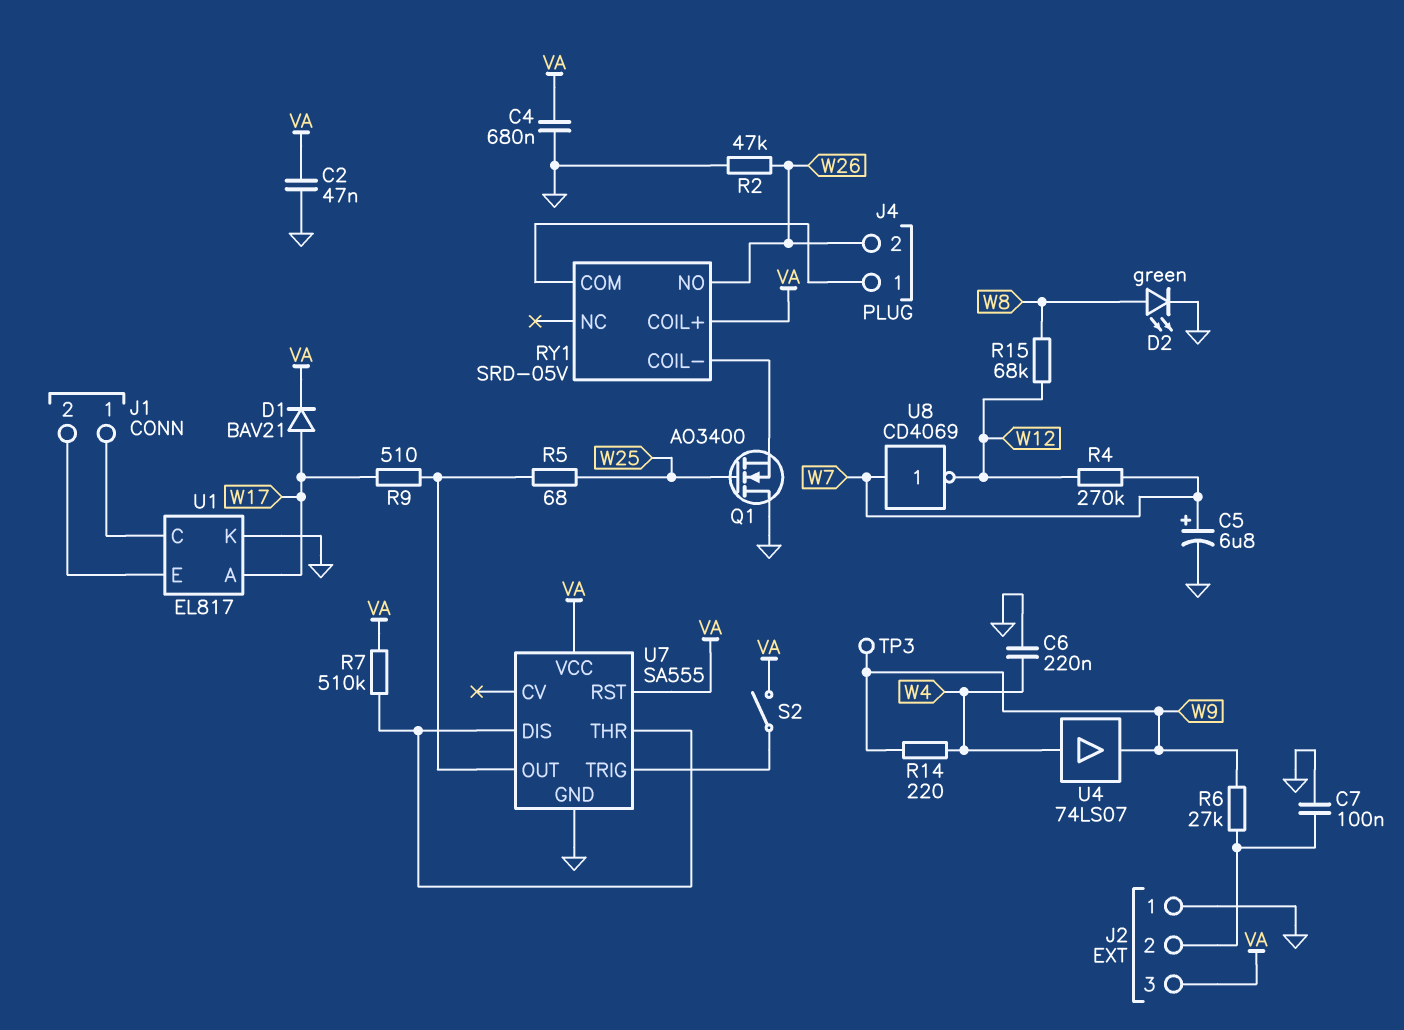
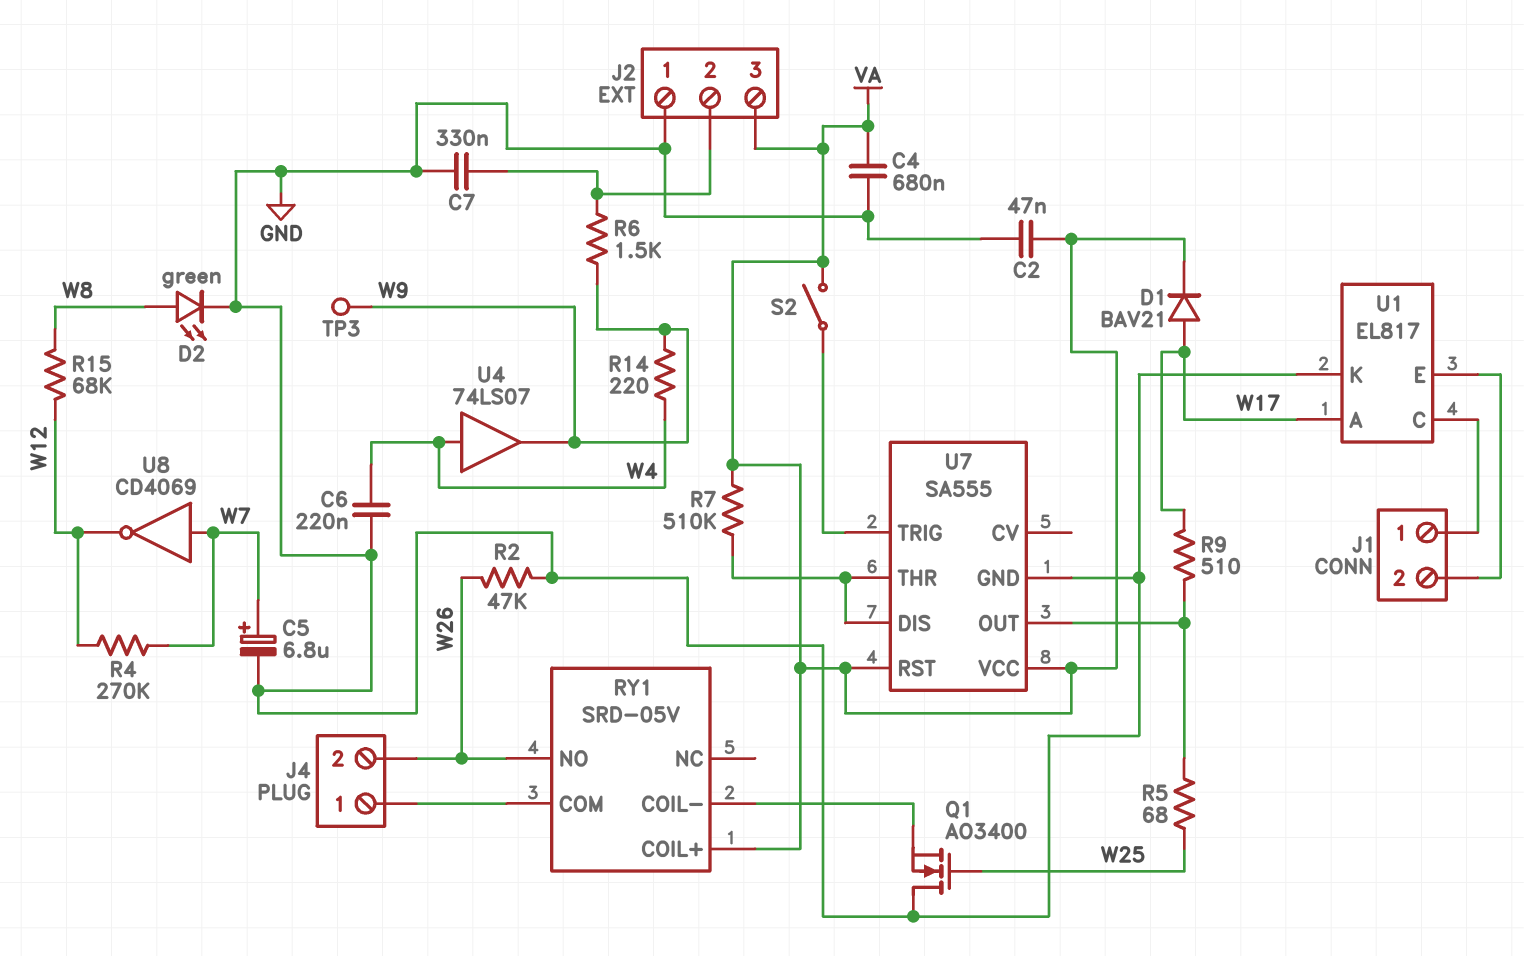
C7: 100nF (GND, J2/2) -> 330nF (GND, J2/2)
R6: 27k (J2/2, W9) -> 1.5k (J2/2, W9)

